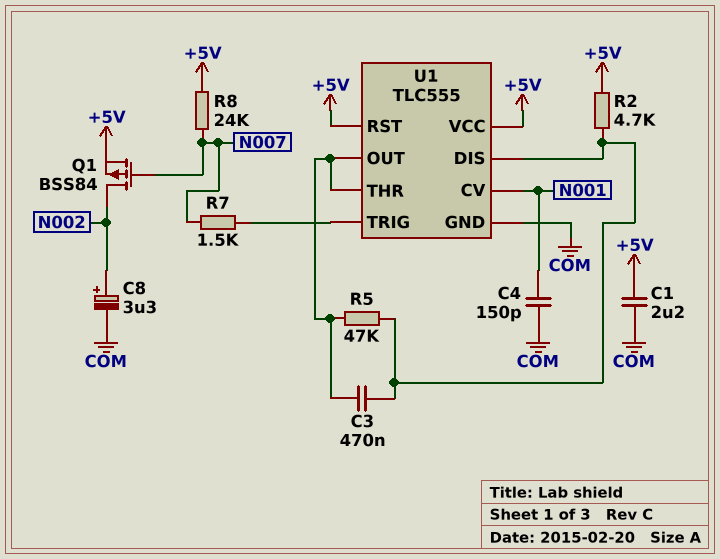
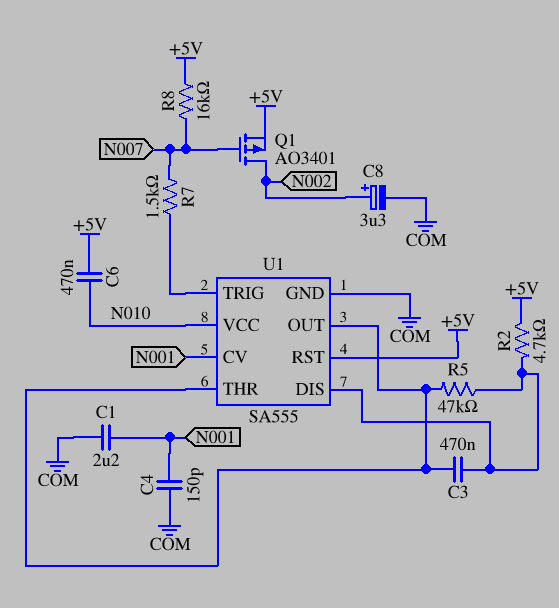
C1: 2.2uF (+5V, COM) -> 2.2uF (COM, N001)
C6: none -> 470nF (+5V, N010)
Q1: PMOS BSS84 (G N007, D N002, S +5V) -> PMOS AO3401 (G N007, D N002, S +5V)
R8: 24k (+5V, N007) -> 16k (+5V, N007)
U1: TLC555 -> SA555
U1 pin VCC: +5V -> N010

